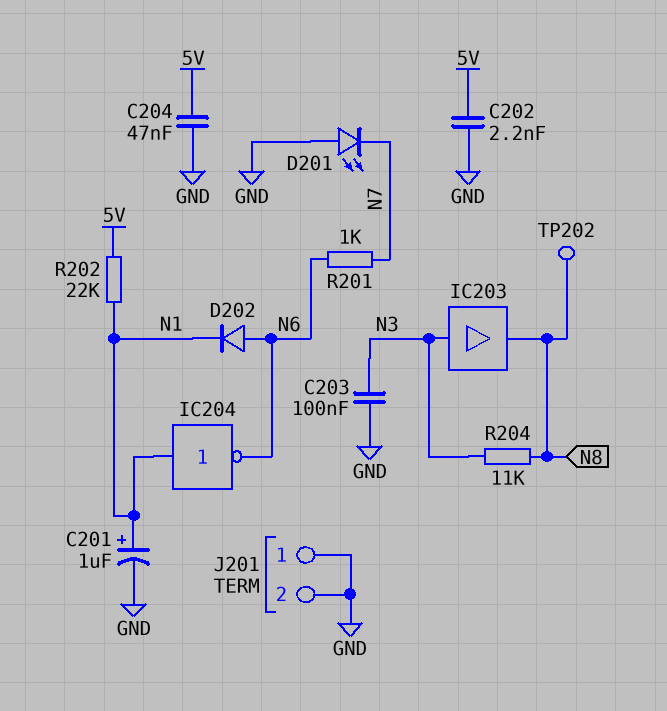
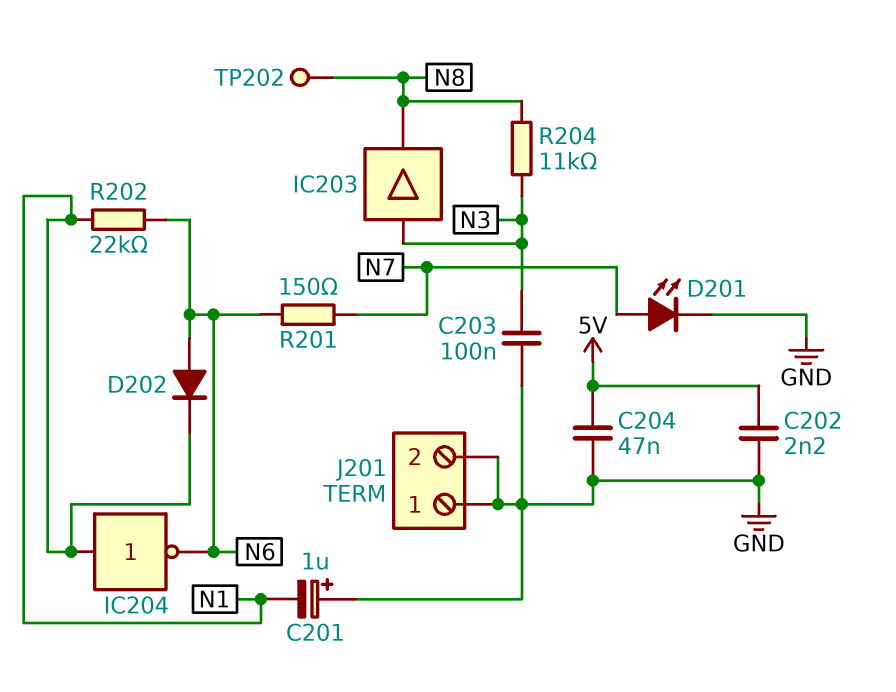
C201: 1uF (plus N1, minus GND) -> 1uF (plus GND, minus N1)
D201: LED (A GND, K N7) -> LED (A N7, K GND)
R201: 1k (N6, N7) -> 150 (N6, N7)
R202: 22k (5V, N1) -> 22k (N1, N6)

